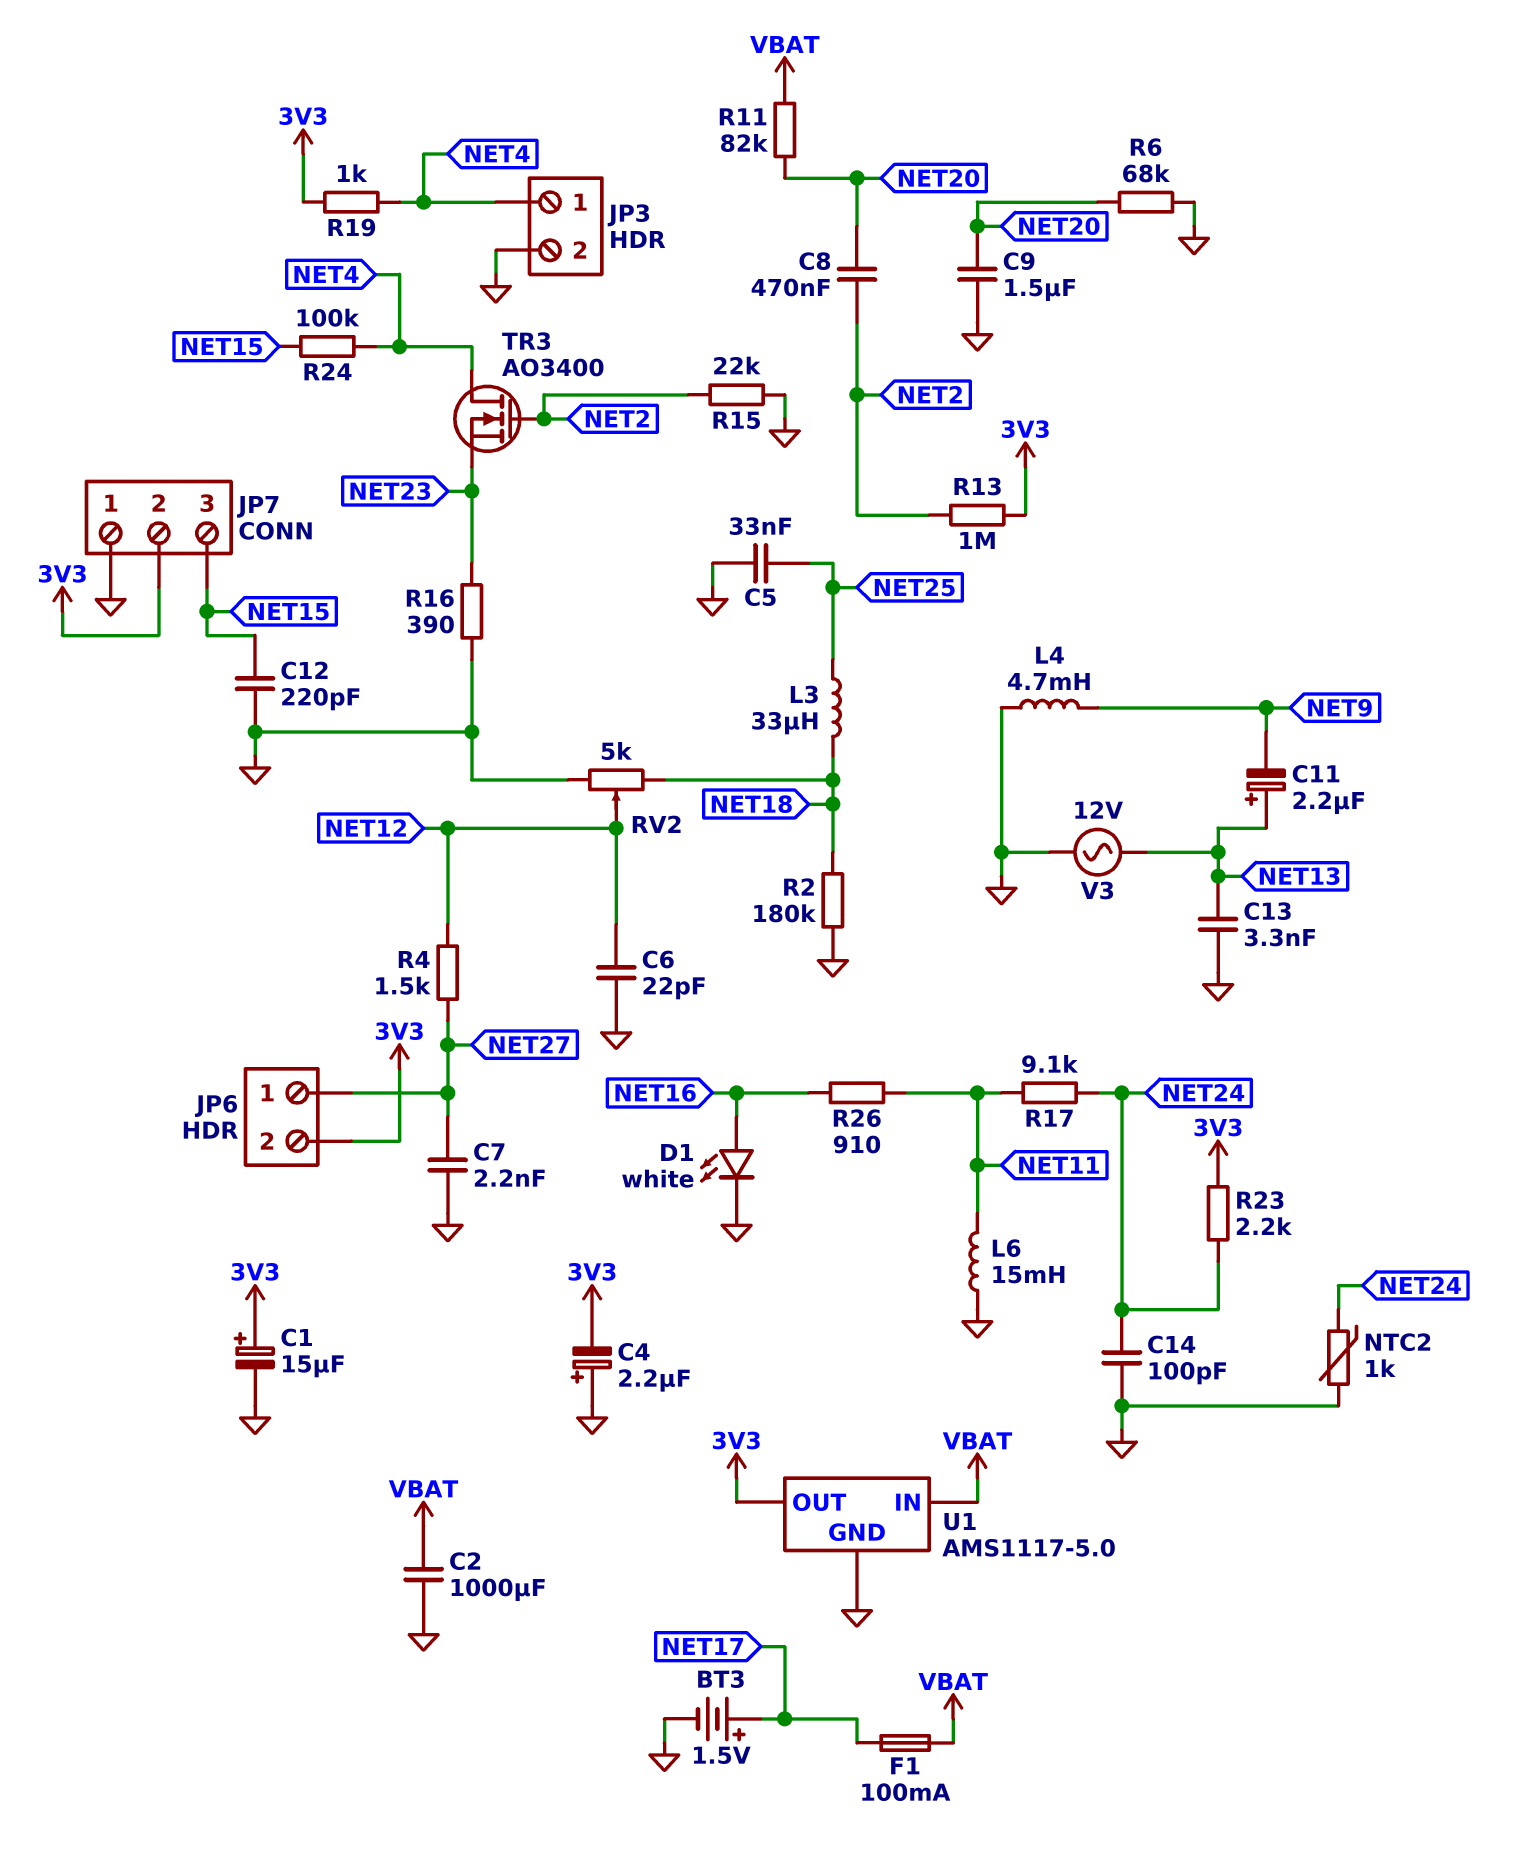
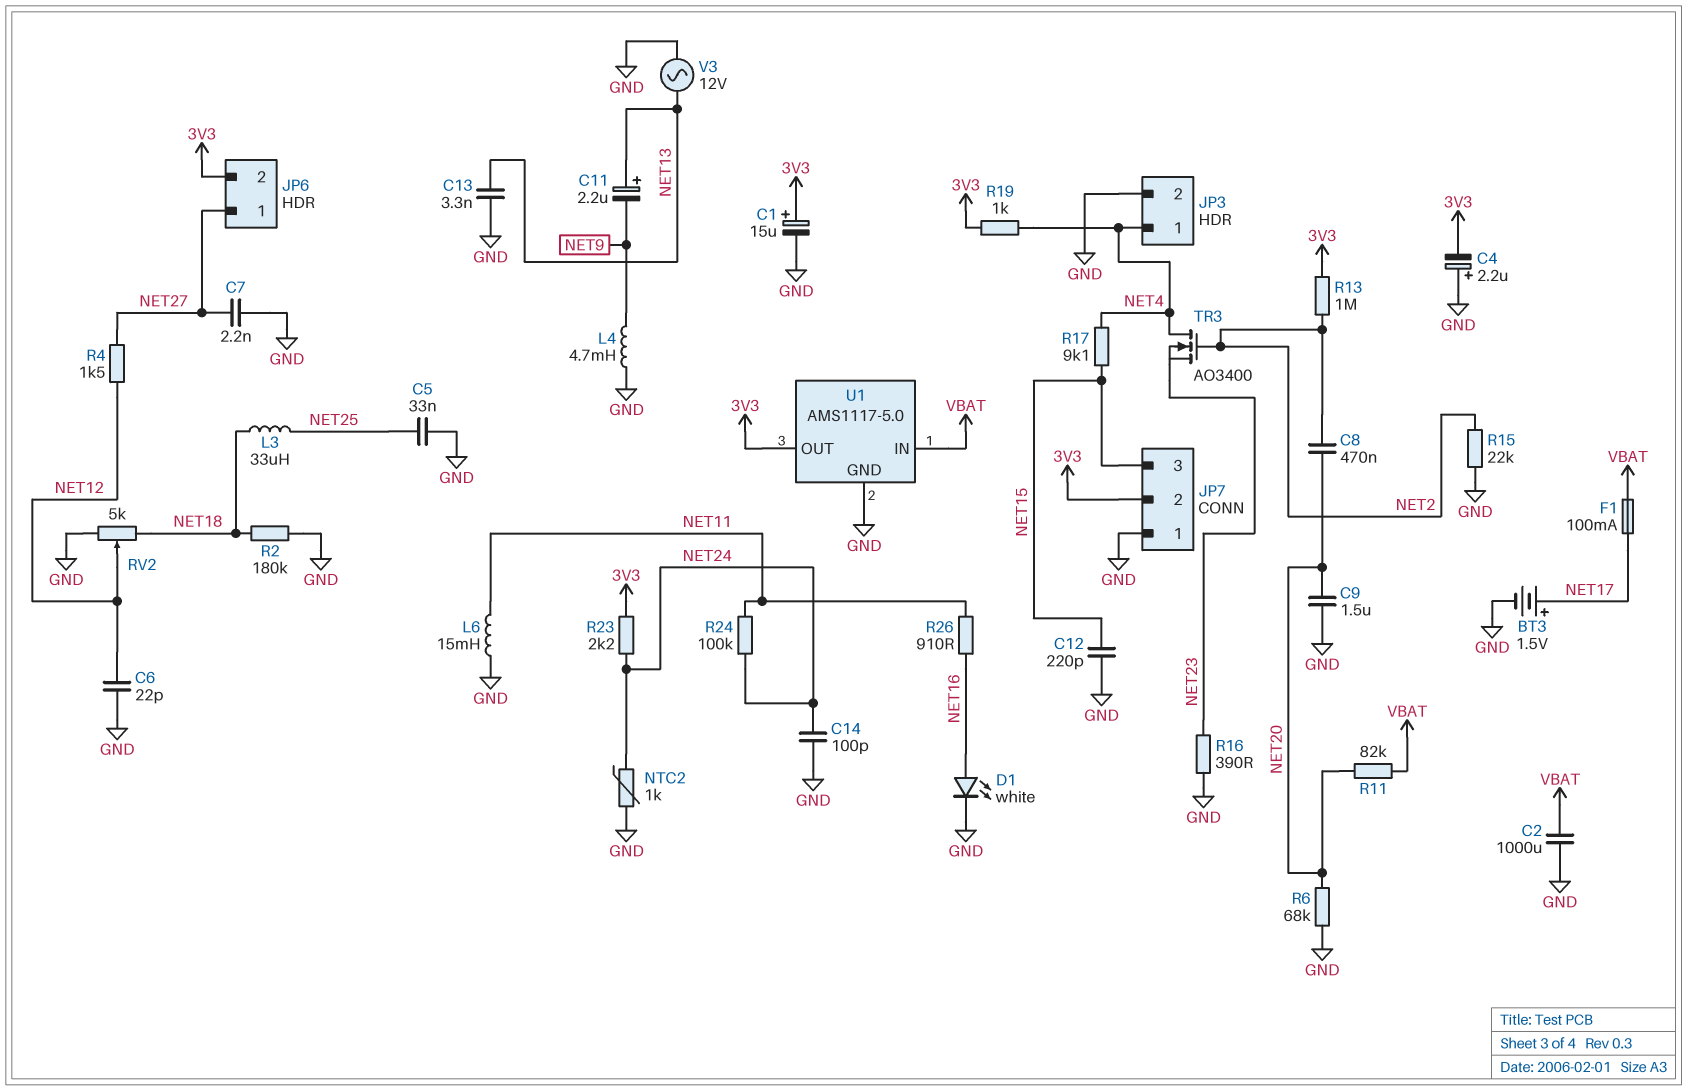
R17: 9.1k (NET11, NET24) -> 9.1k (NET4, NET15)
R24: 100k (NET4, NET15) -> 100k (NET11, NET24)

